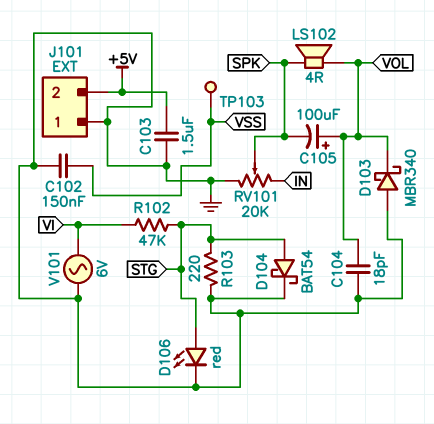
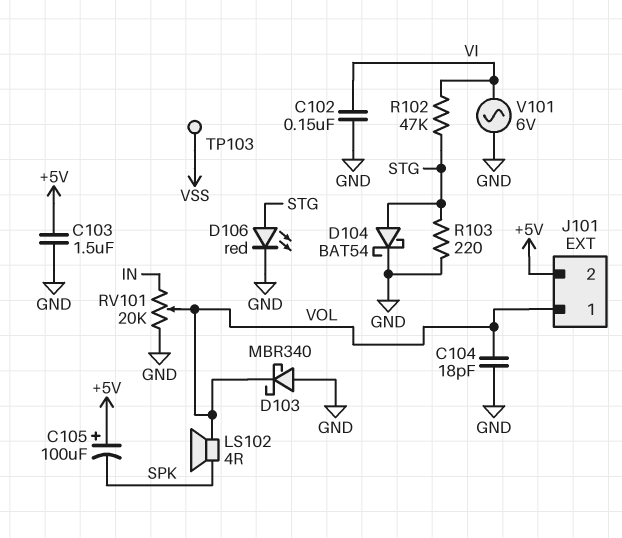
C102: 150nF (GND, VSS) -> 150nF (GND, VI)
C105: 100uF (plus VOL, minus SPK) -> 100uF (plus +5V, minus SPK)
J101 pin 1: GND -> VOL
RV101: 20k (GND, IN, wiper SPK) -> 20k (GND, IN, wiper VOL)

